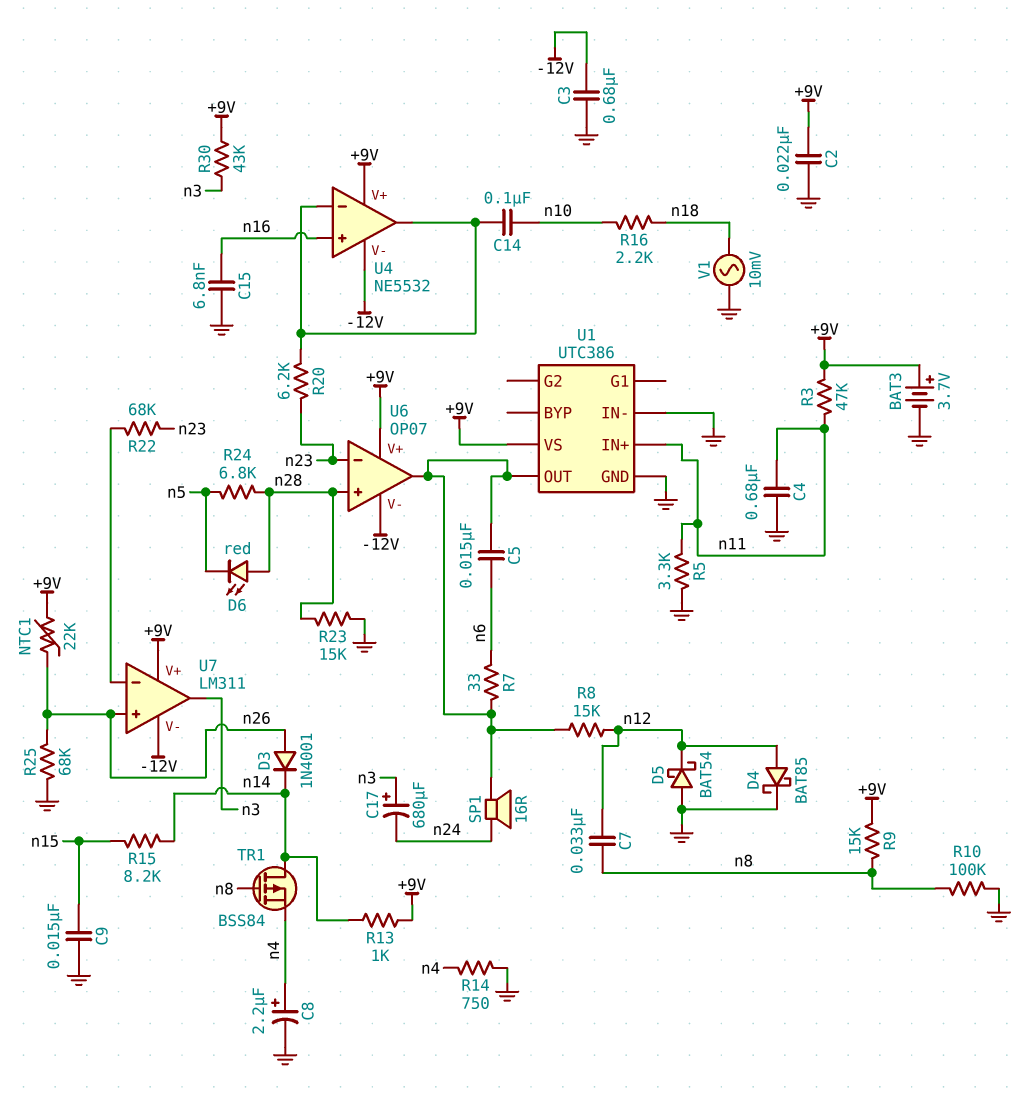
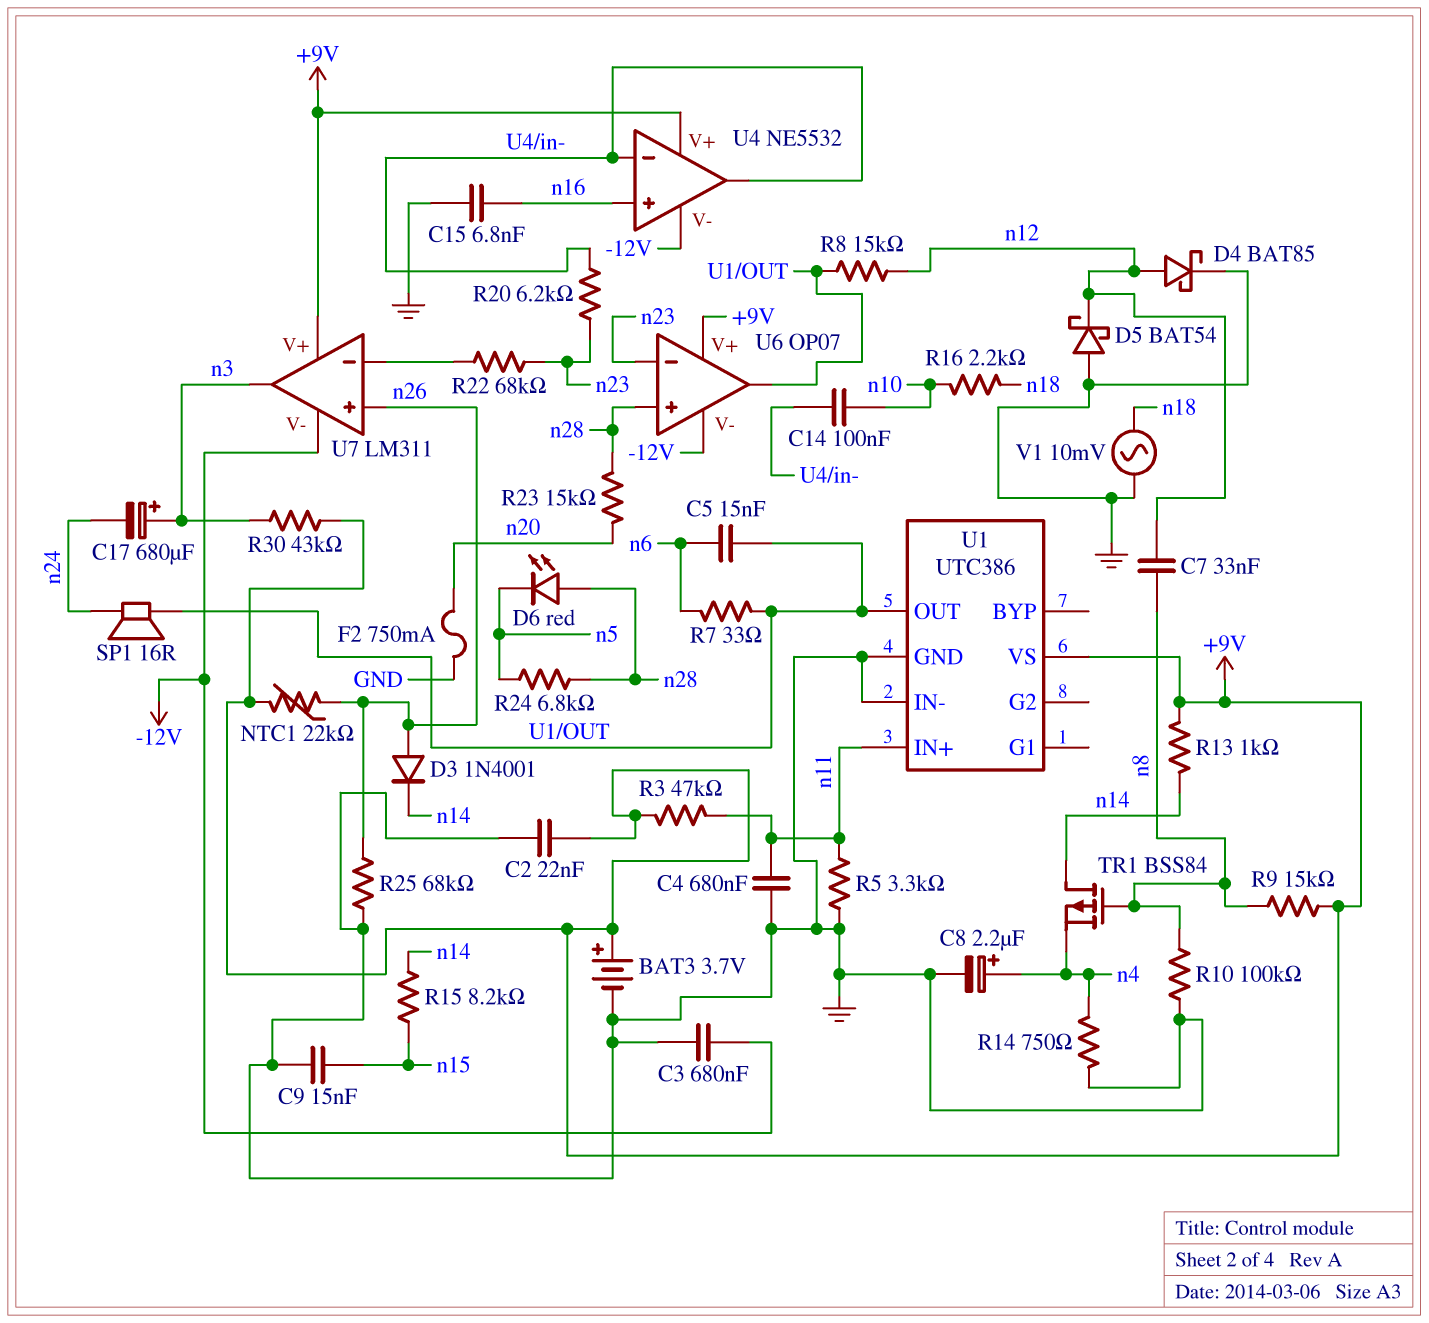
F2: none -> 750mA (GND, n20)
R23: 15k (GND, n28) -> 15k (n20, n28)

